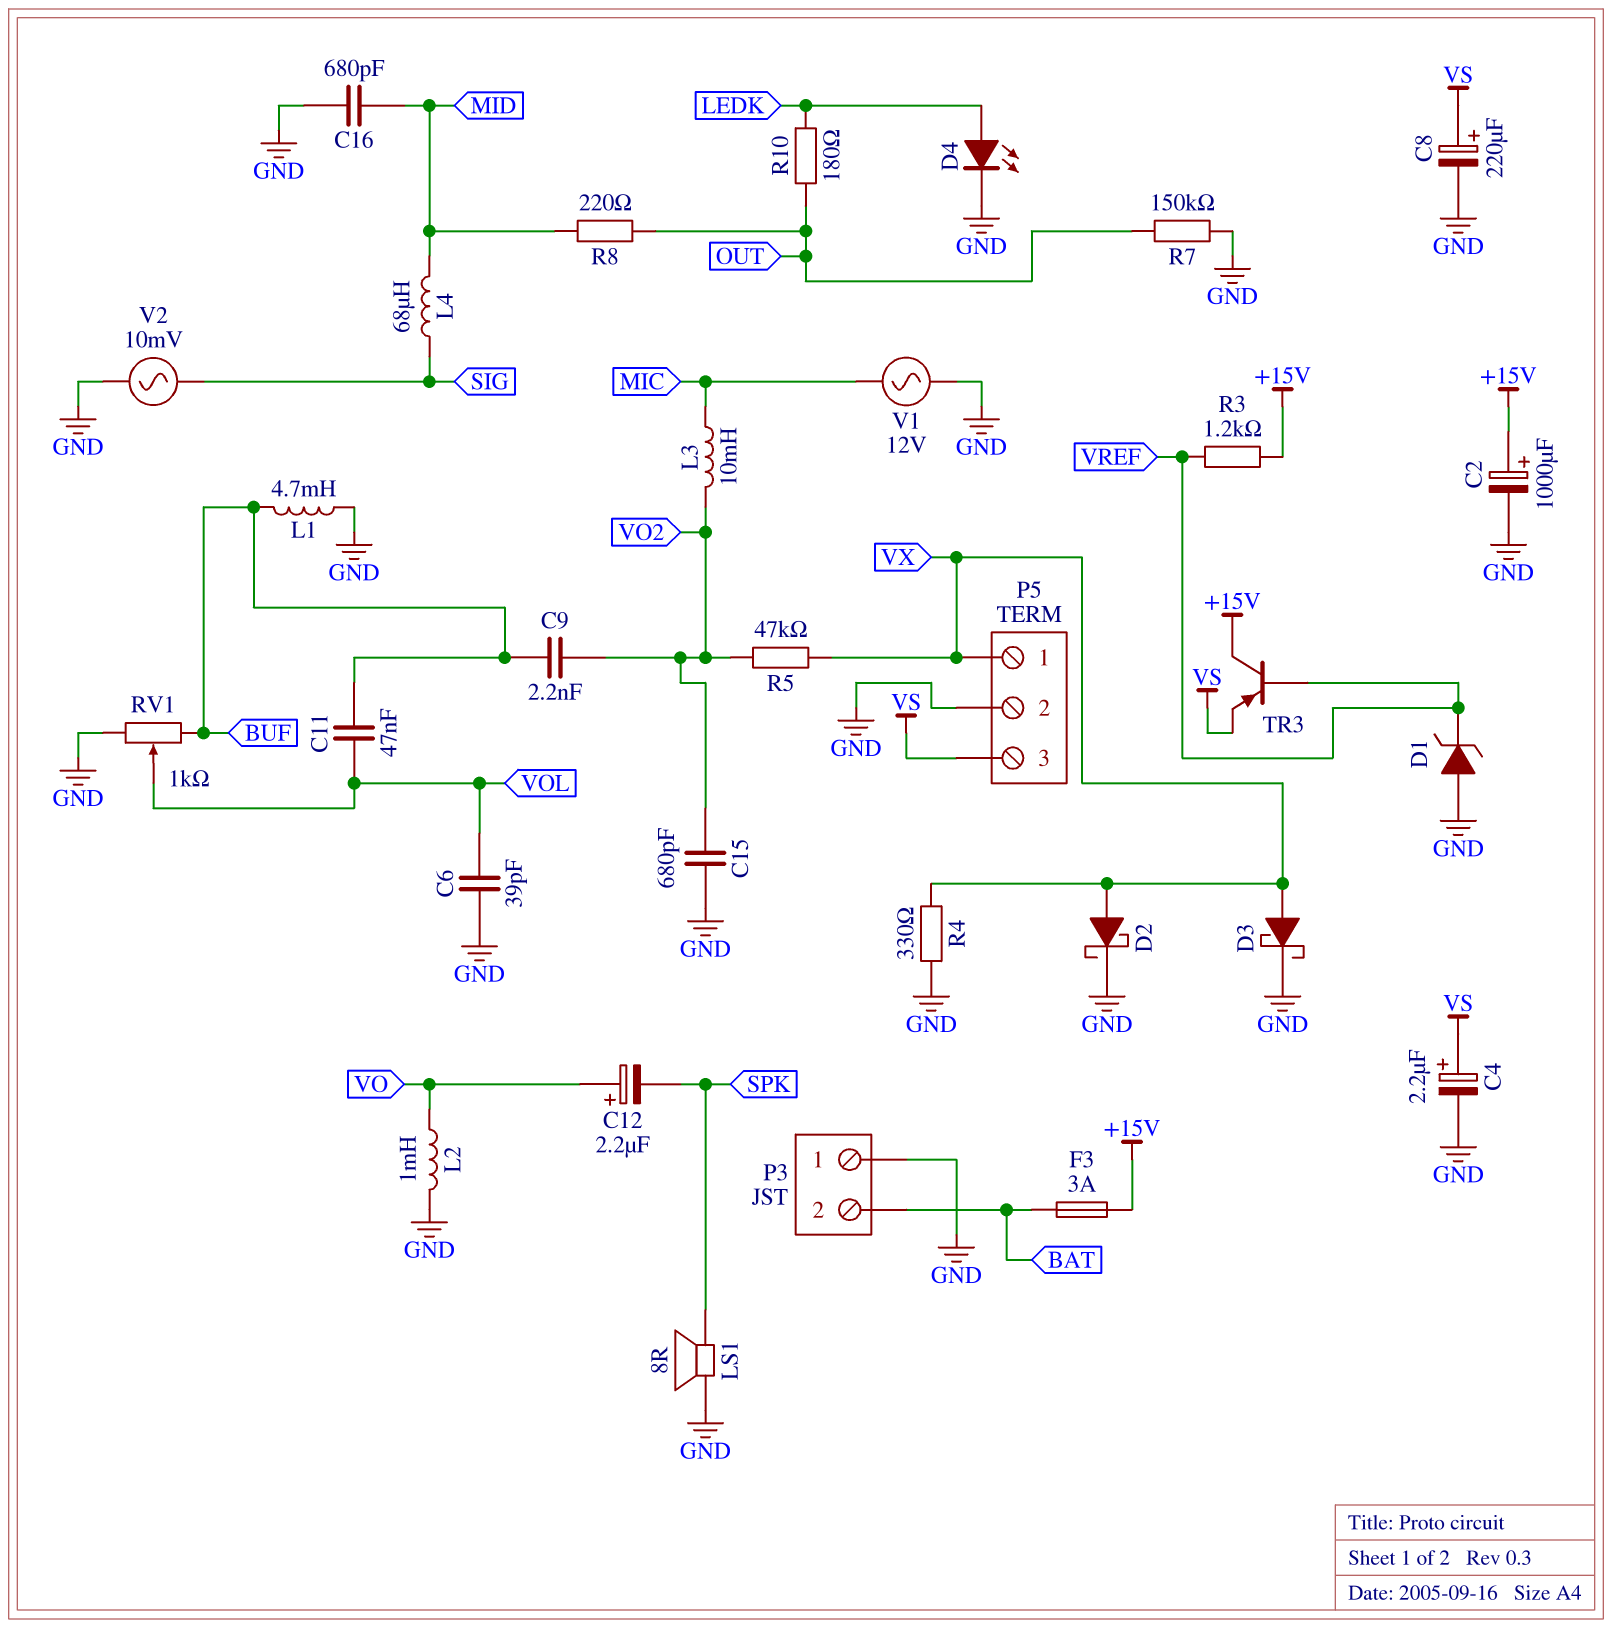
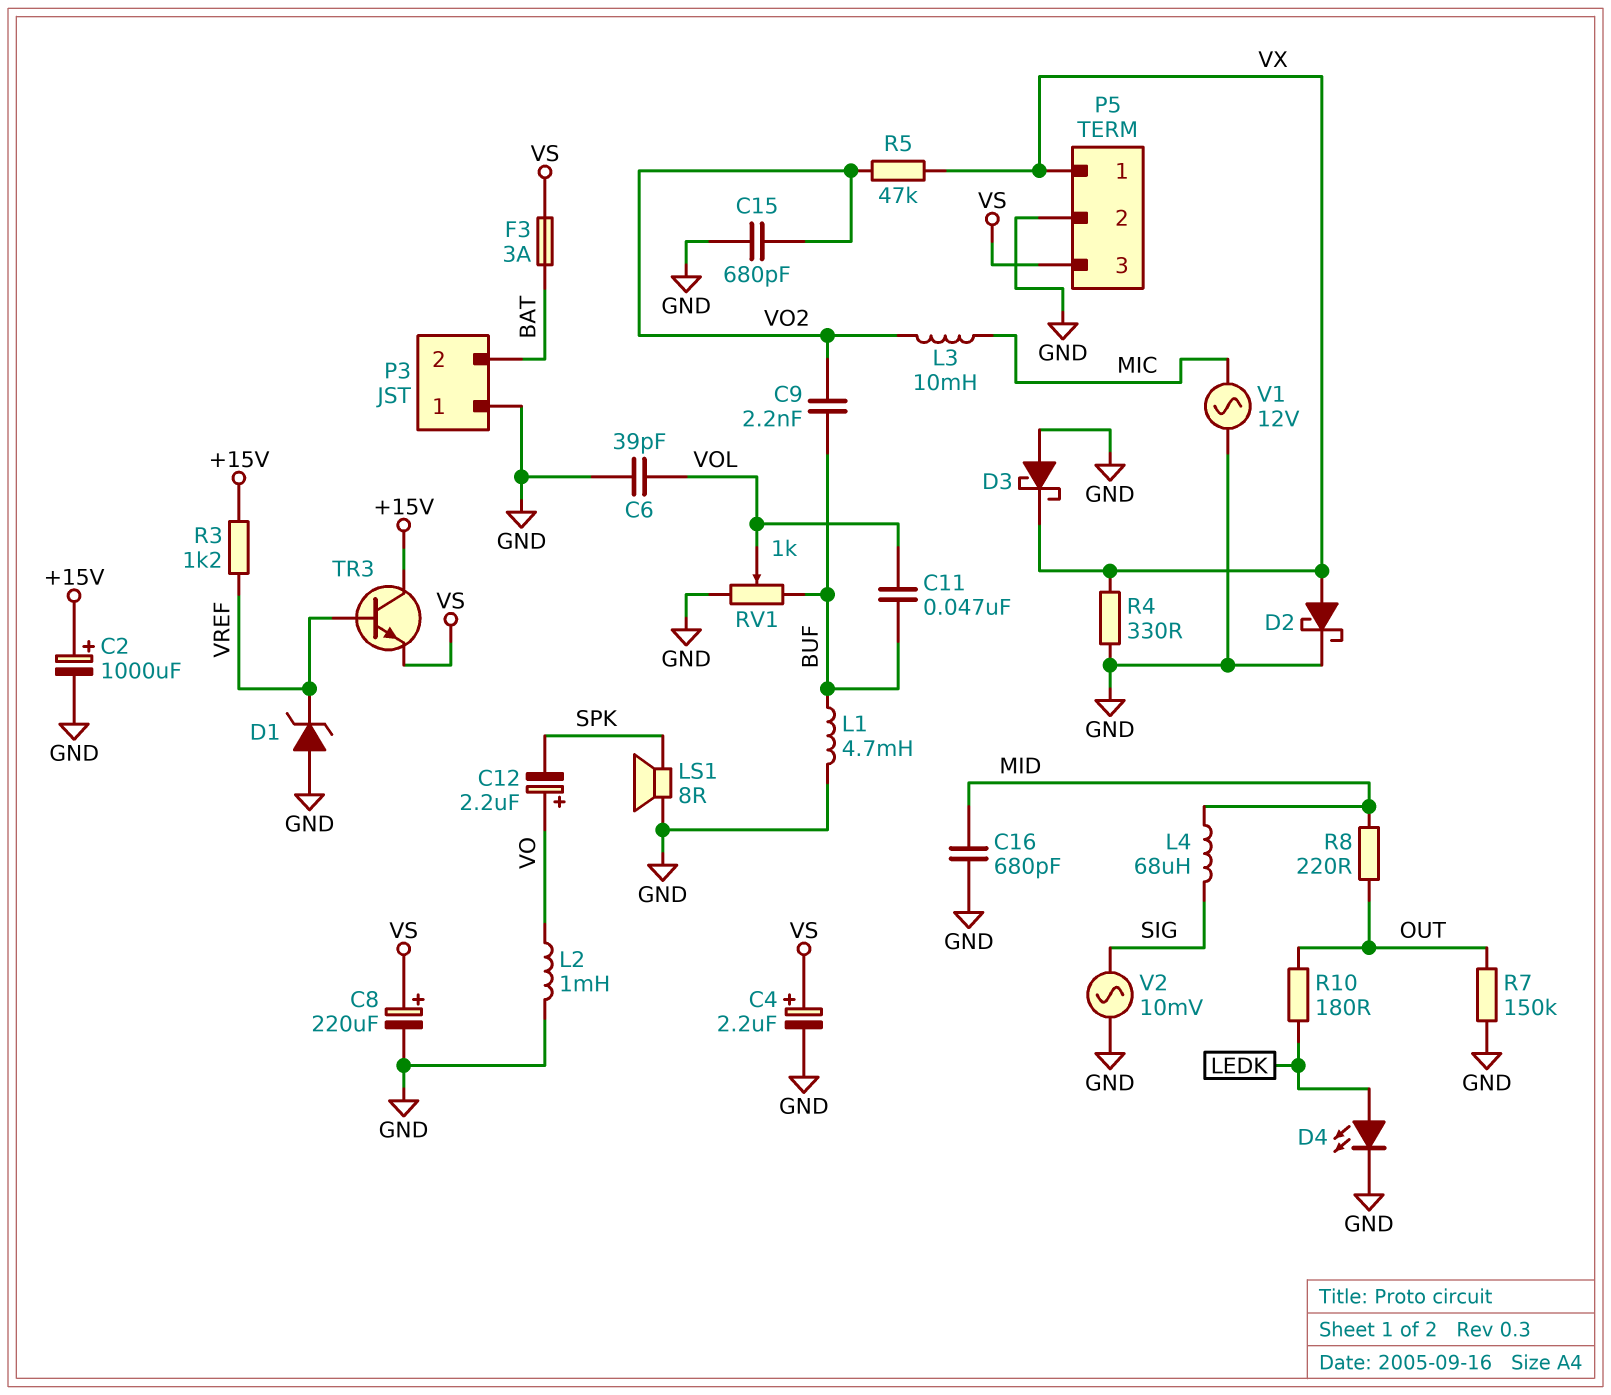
D3: schottky (A VX, K GND) -> schottky (A GND, K VX)
F3: 3A (+15V, BAT) -> 3A (BAT, VS)
TR3: PNP (B VREF, C +15V, E VS) -> NPN (B VREF, C +15V, E VS)

